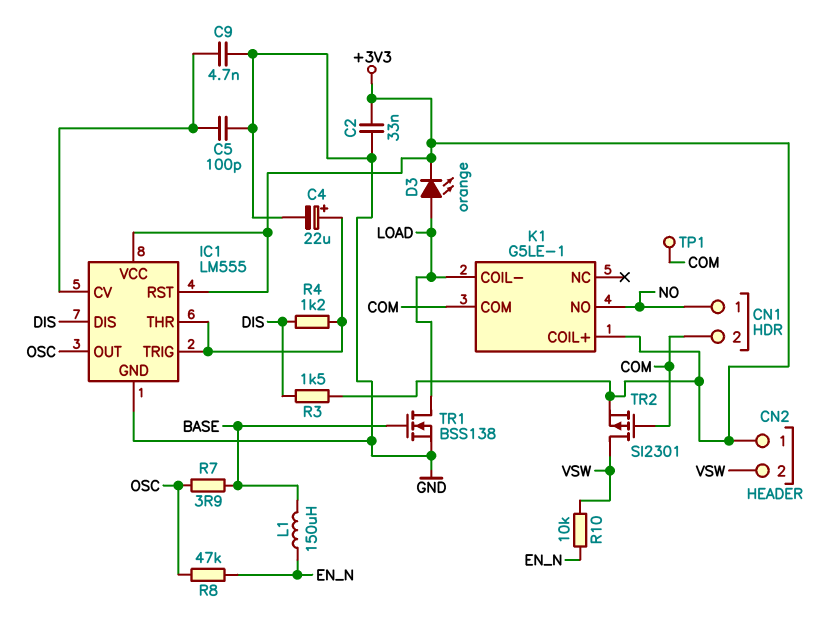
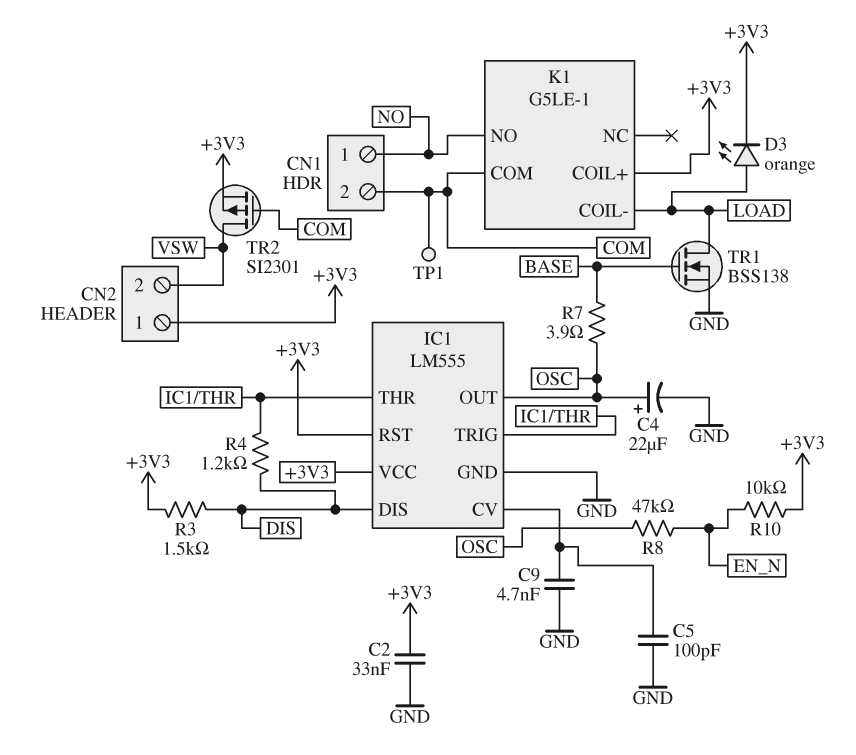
C4: 22uF (plus IC1/THR, minus GND) -> 22uF (plus OSC, minus GND)
L1: 150uH (BASE, EN_N) -> none
R10: 10k (EN_N, VSW) -> 10k (+3V3, EN_N)

